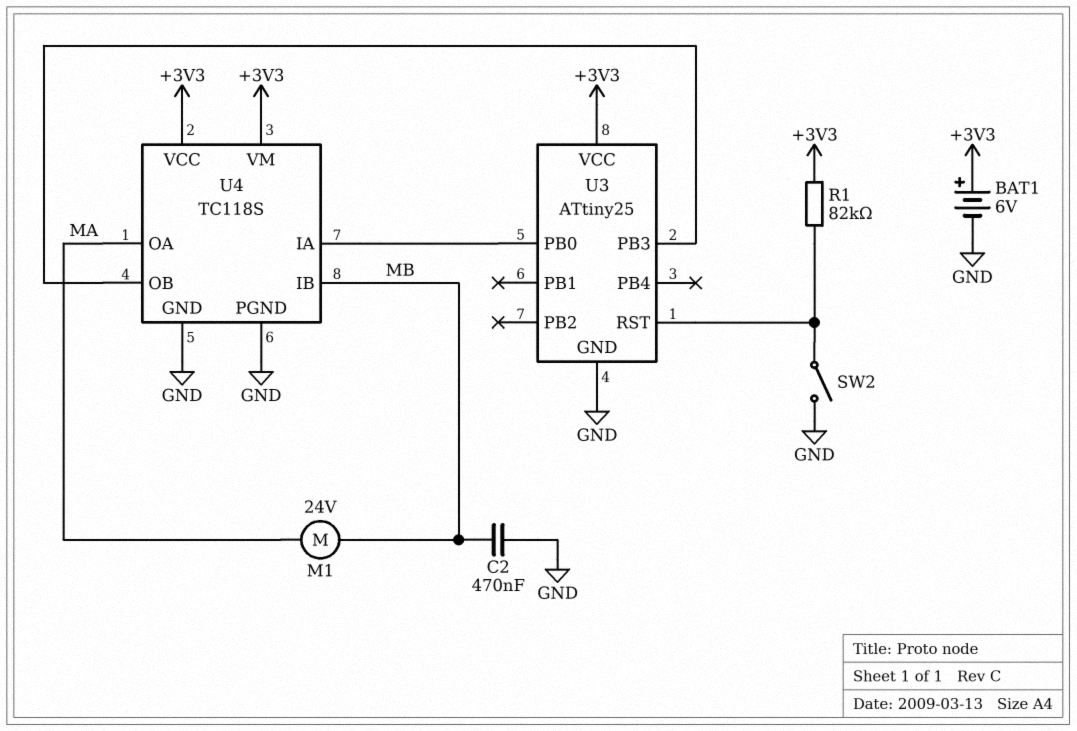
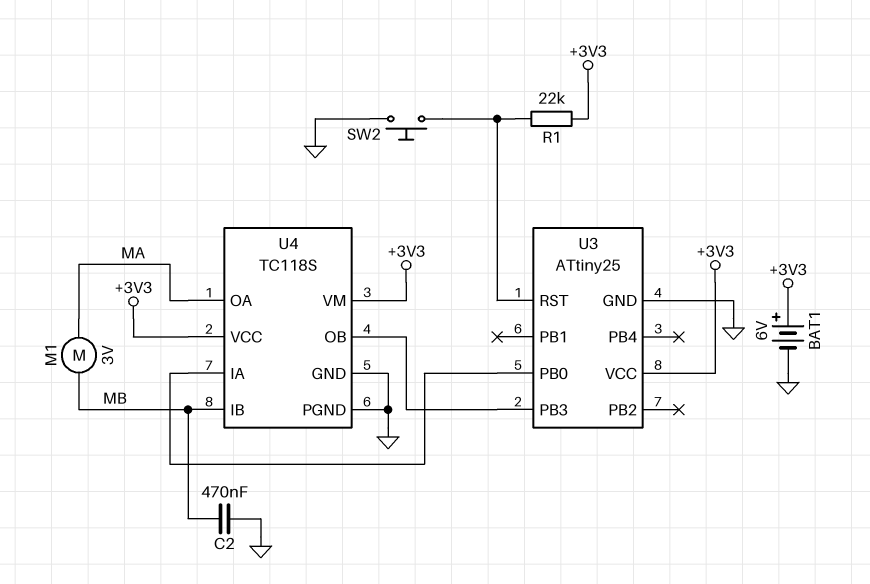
M1: motor 24V (MA, MB) -> motor 3V (MA, MB)
R1: 82k (+3V3, U3/RST) -> 22k (+3V3, U3/RST)
SW2: switch (GND, U3/RST) -> button (GND, U3/RST)

